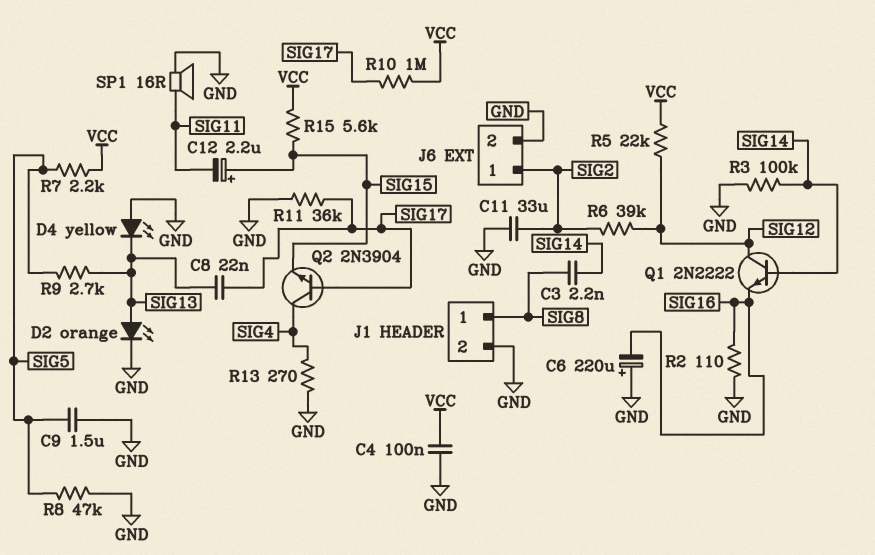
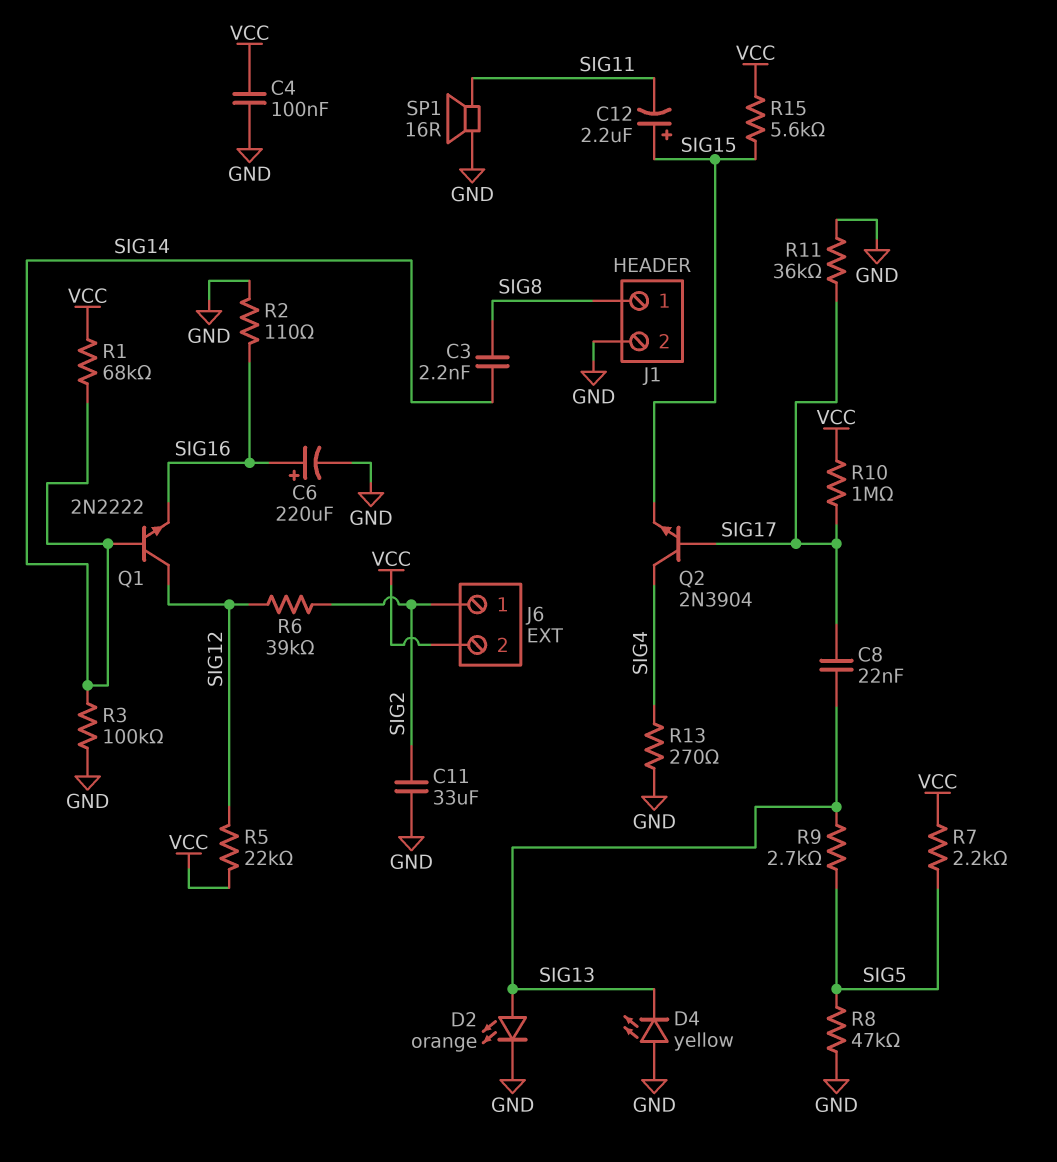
C6: 220uF (plus GND, minus SIG16) -> 220uF (plus SIG16, minus GND)
C9: 1.5uF (GND, SIG5) -> none
J6 pin 2: GND -> VCC
R1: none -> 68k (SIG14, VCC)

